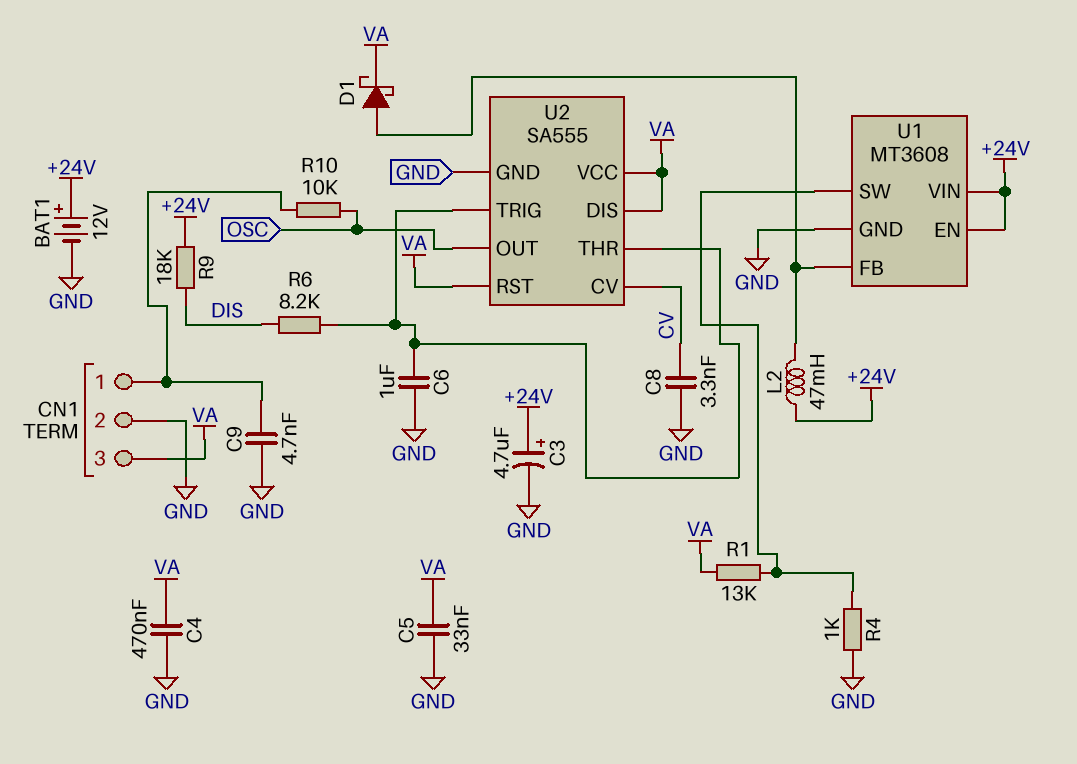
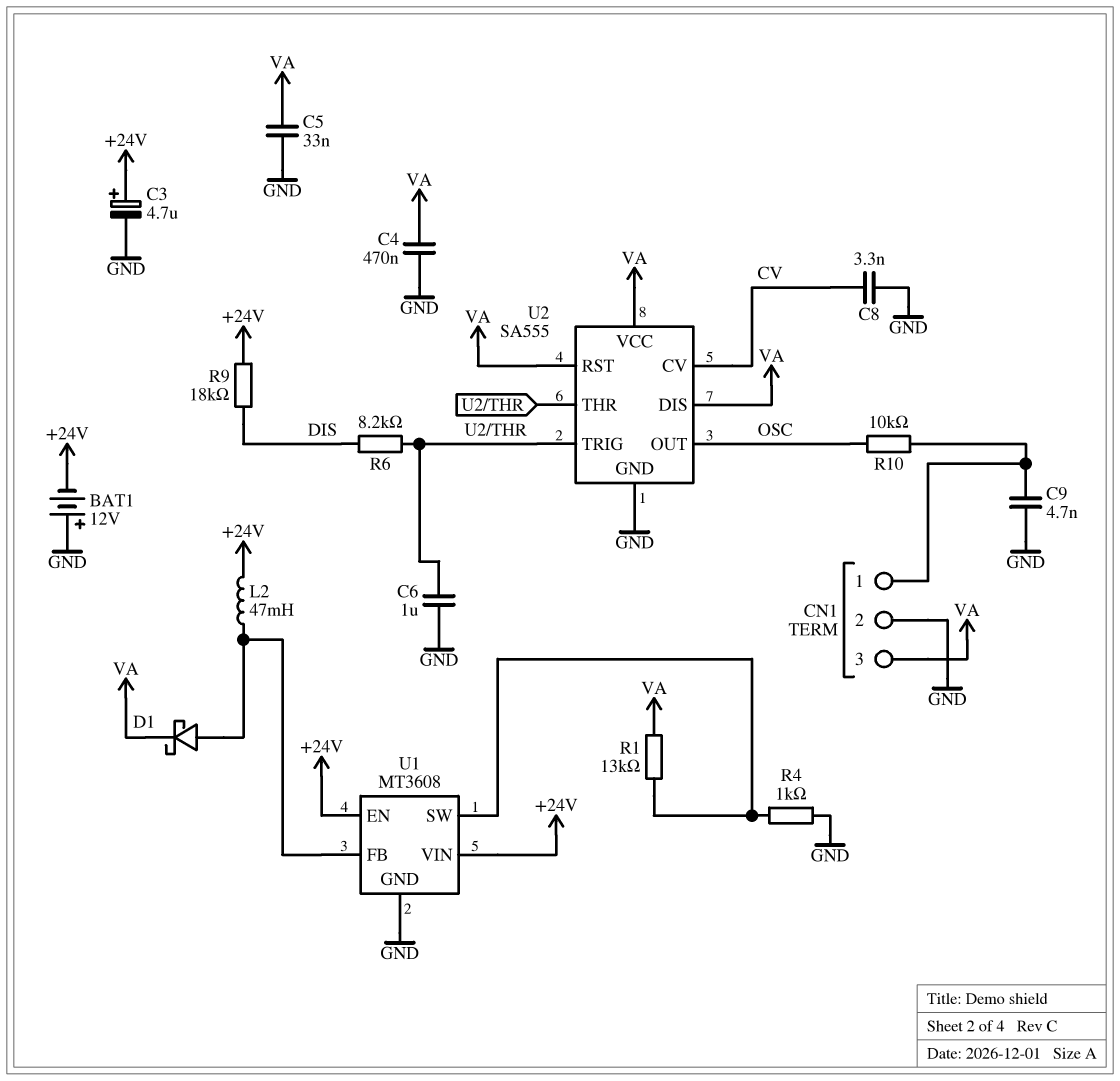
BAT1: 12V (plus +24V, minus GND) -> 12V (plus GND, minus +24V)

